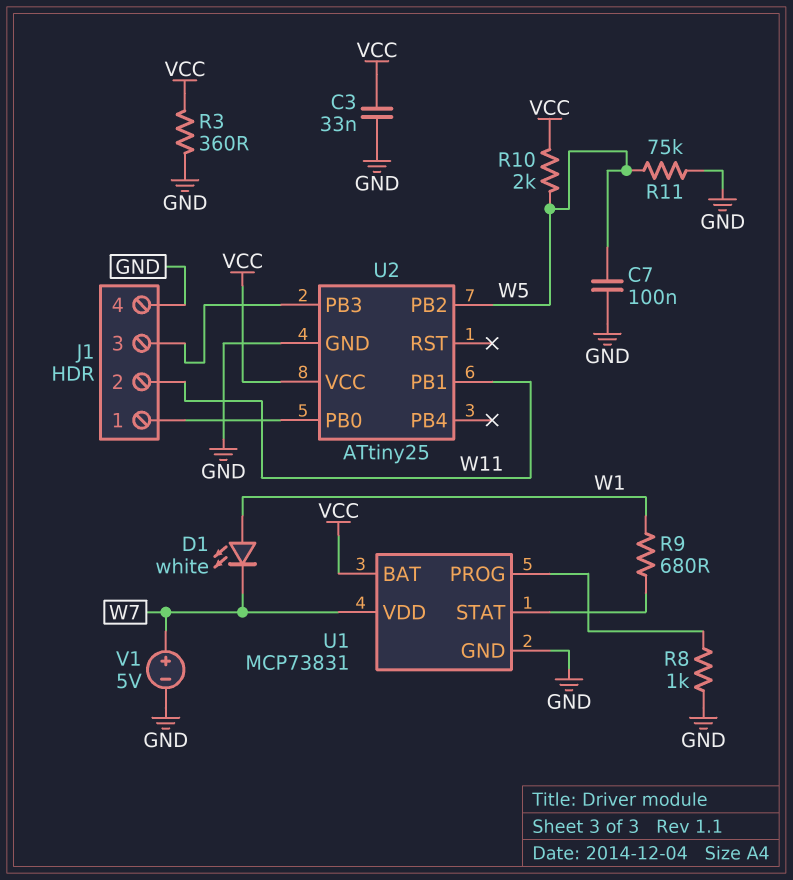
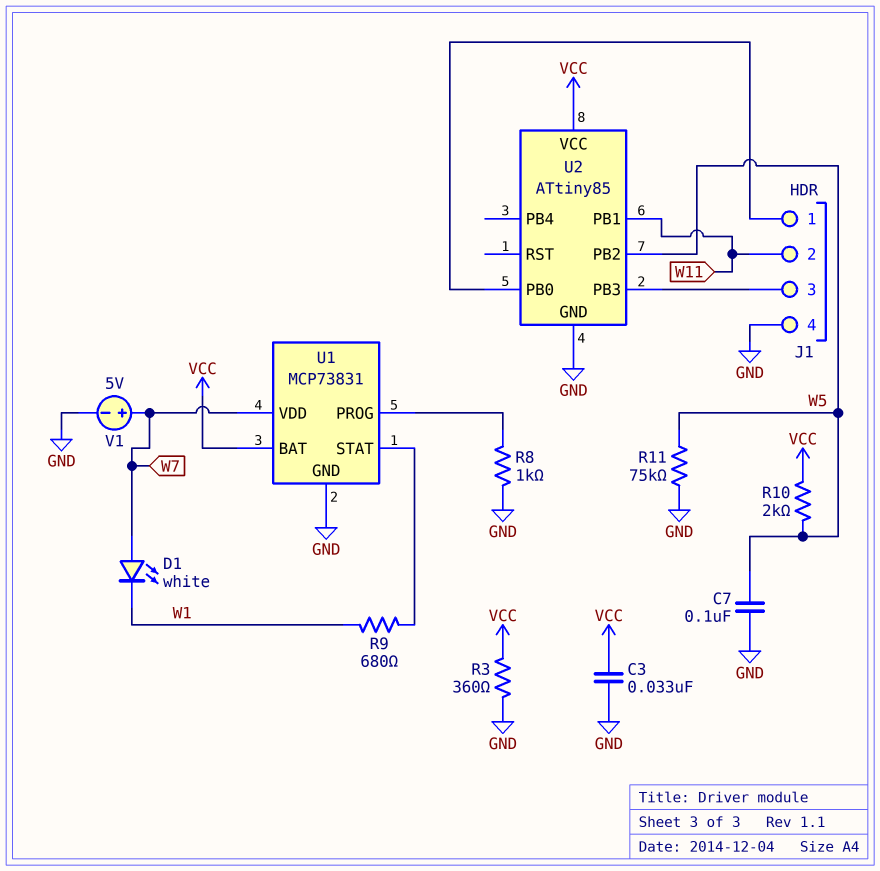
D1: LED white (A W1, K W7) -> LED white (A W7, K W1)
U2: ATtiny25 -> ATtiny85

